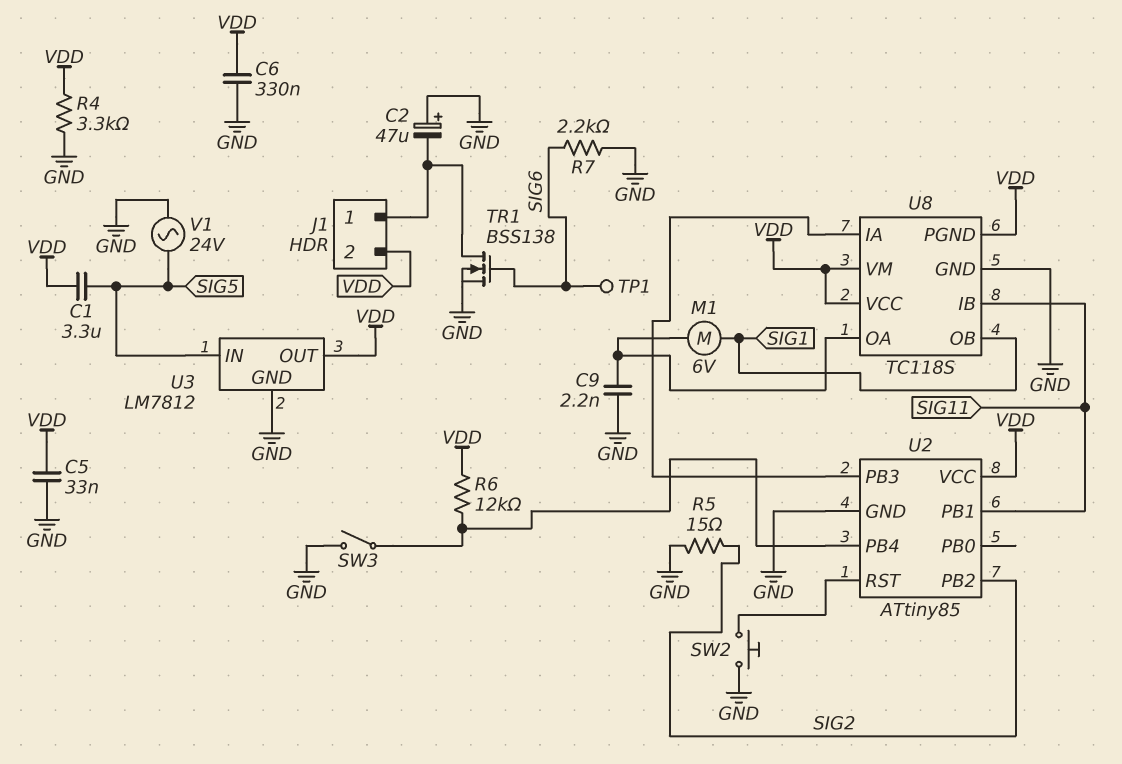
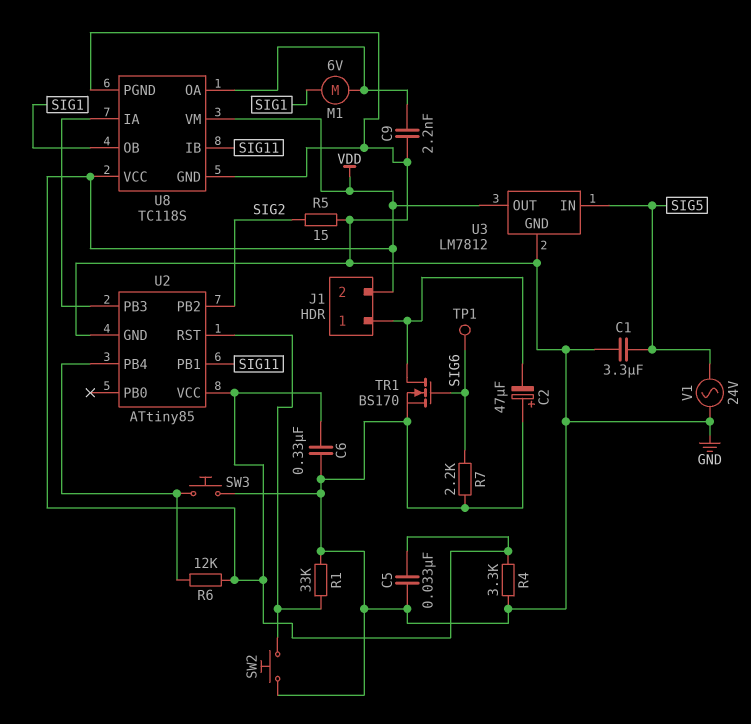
C1: 3.3uF (SIG5, VDD) -> 3.3uF (GND, SIG5)
R1: none -> 33k (GND, U2/RST)
SW3: switch (GND, U2/PB4) -> button (GND, U2/PB4)
TR1: NMOS BSS138 (G SIG6, D J1/1, S GND) -> NMOS BS170 (G SIG6, D J1/1, S GND)
U8 pin PGND: VDD -> GND

